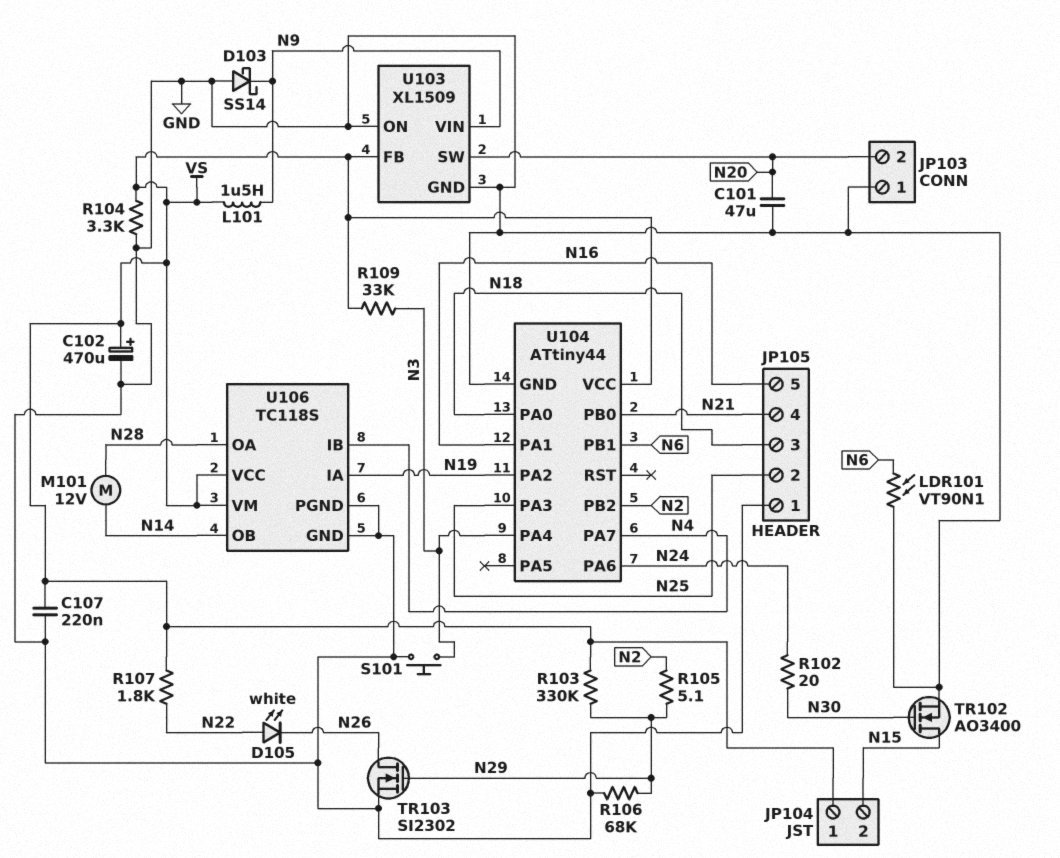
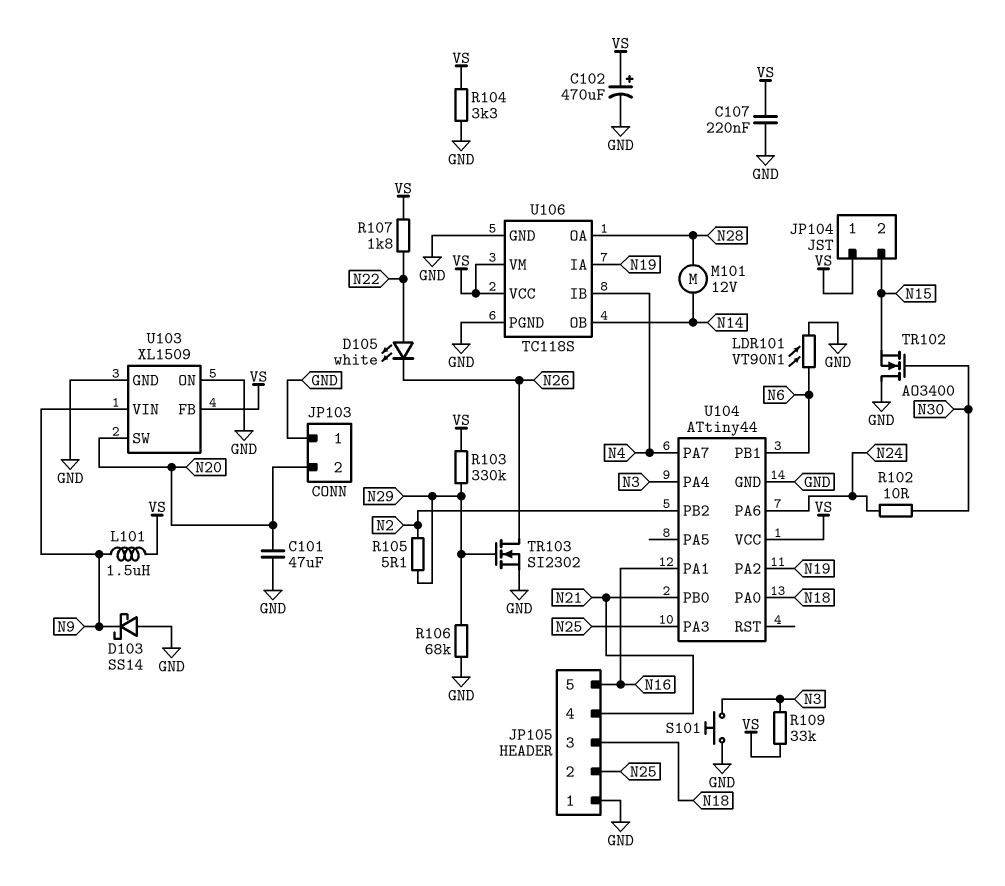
R102: 20 (N24, N30) -> 10 (N24, N30)
TR102: NMOS AO3400 (G N30, D N15, S GND) -> NMOS AO3400 (G N30, D GND, S N15)

